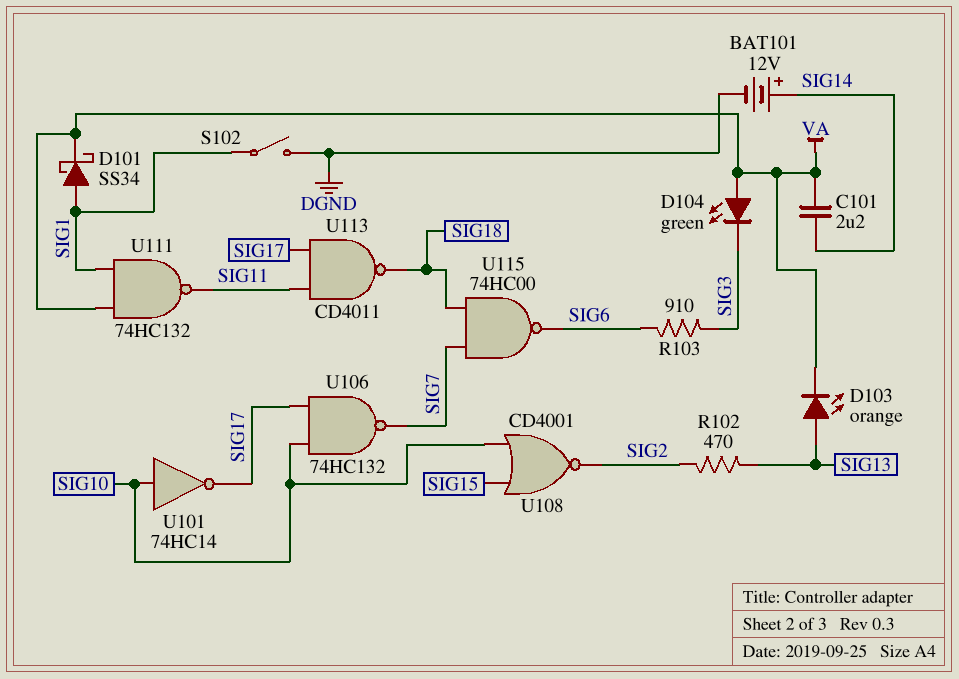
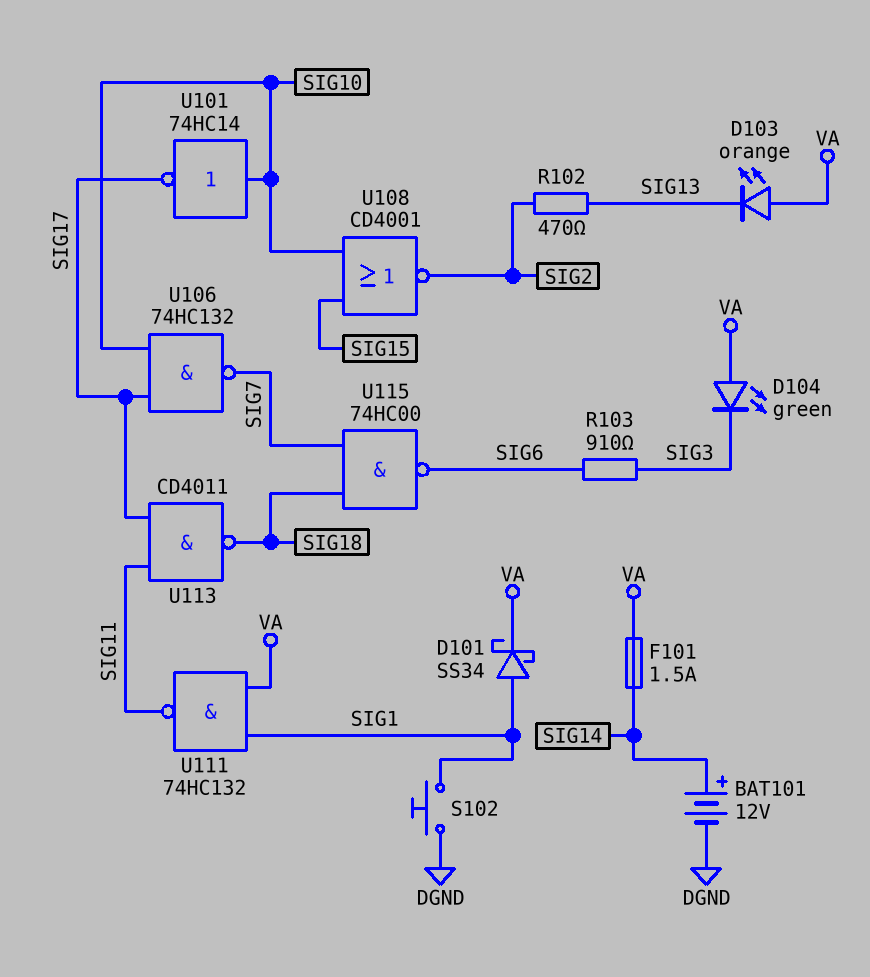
C101: 2.2uF (SIG14, VA) -> none
D103: LED orange (A SIG13, K VA) -> LED orange (A VA, K SIG13)
F101: none -> 1.5A (SIG14, VA)
S102: switch (DGND, SIG1) -> button (DGND, SIG1)

